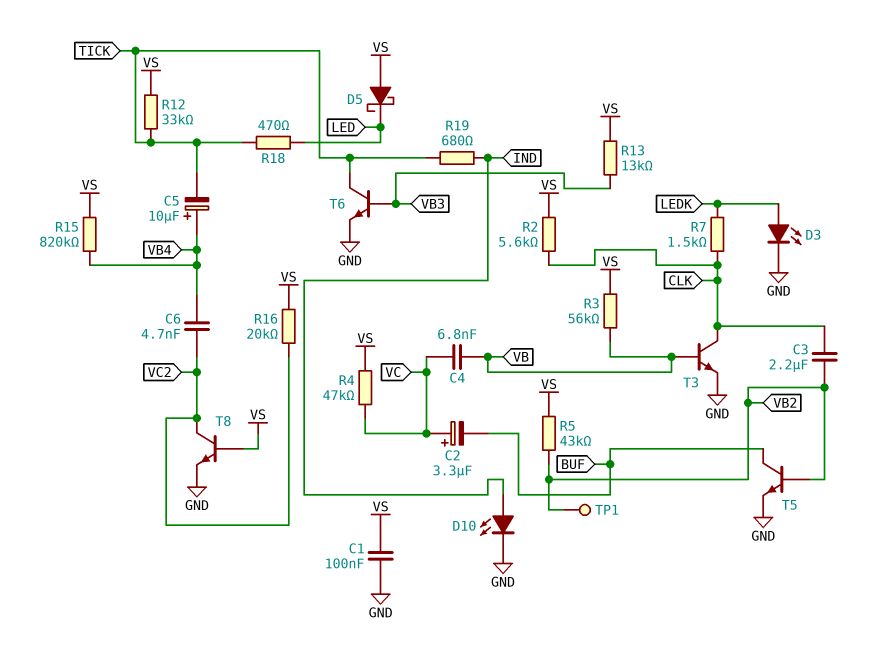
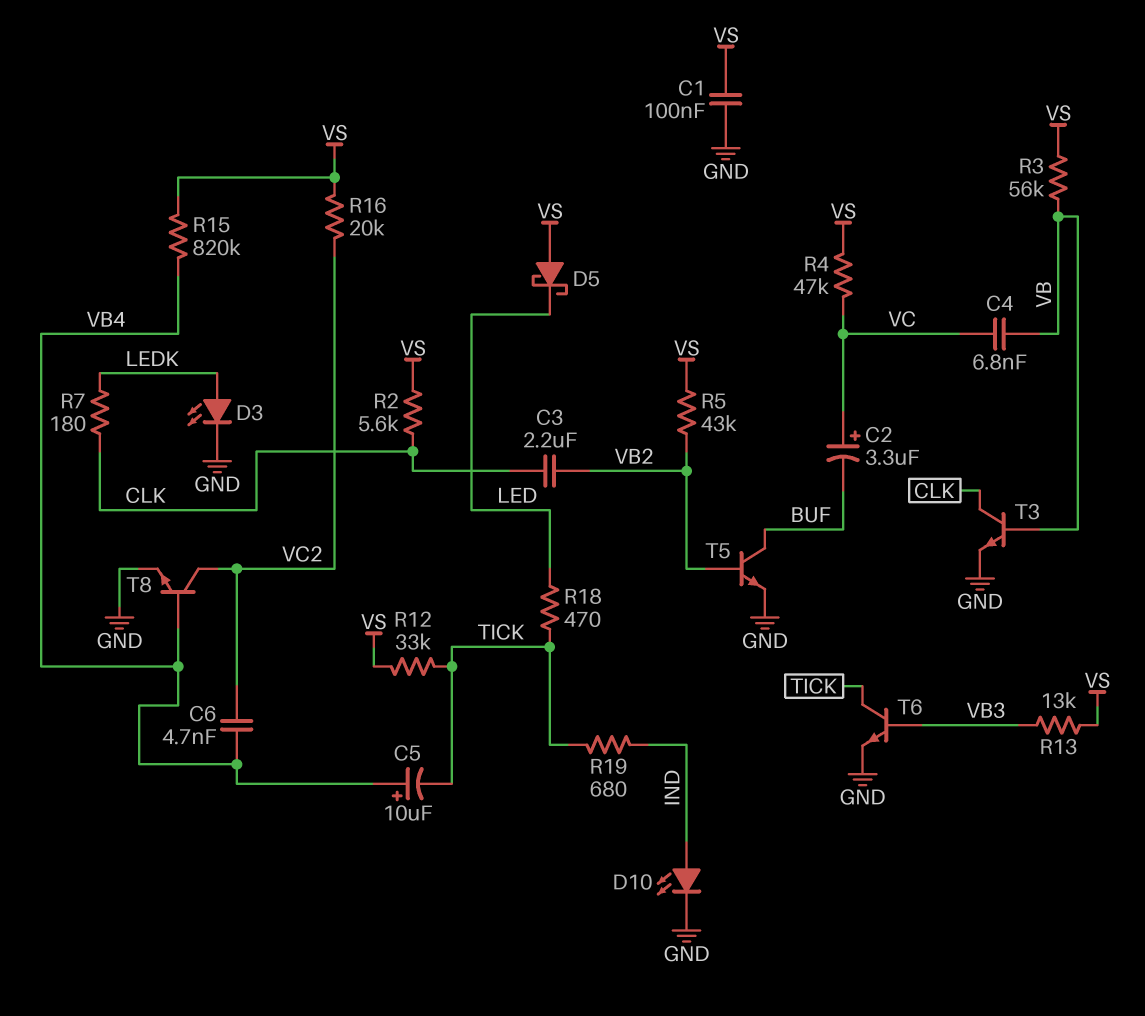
R7: 1.5k (CLK, LEDK) -> 180 (CLK, LEDK)
T8: NPN (B VS, C VC2, E GND) -> NPN (B VB4, C VC2, E GND)
TP1: test point (VB2) -> none

